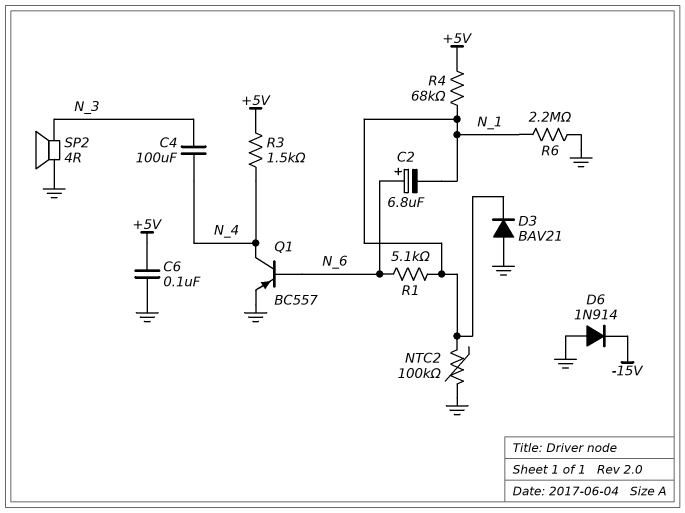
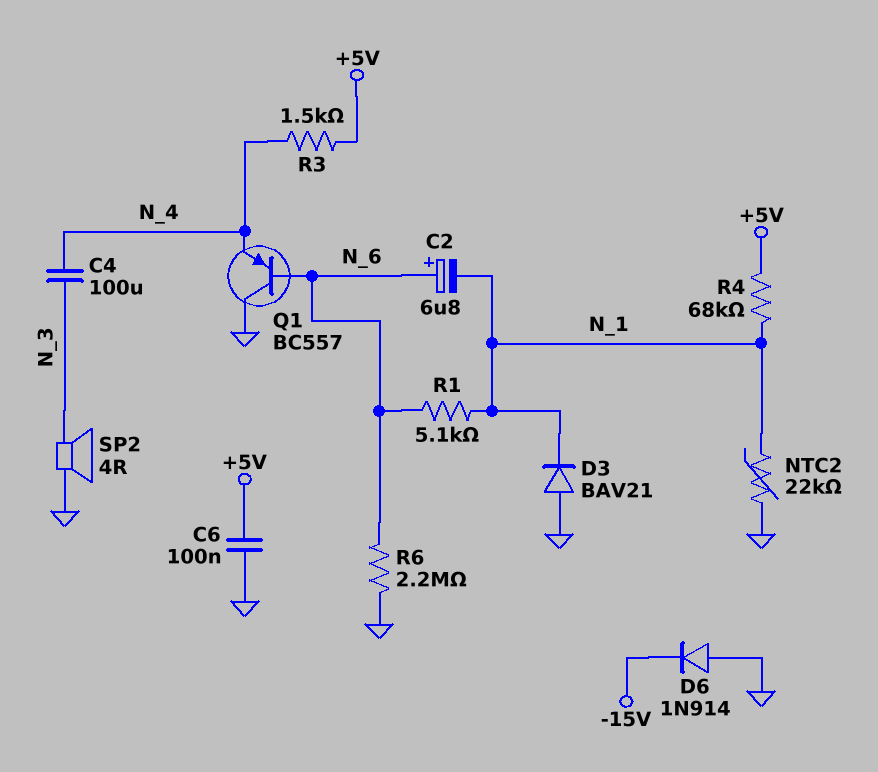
NTC2: 100k (GND, N_1) -> 22k (GND, N_1)
Q1: PNP BC557 (B N_6, C N_4, E GND) -> PNP BC557 (B N_6, C GND, E N_4)
R6: 2.2M (GND, N_1) -> 2.2M (GND, N_6)

